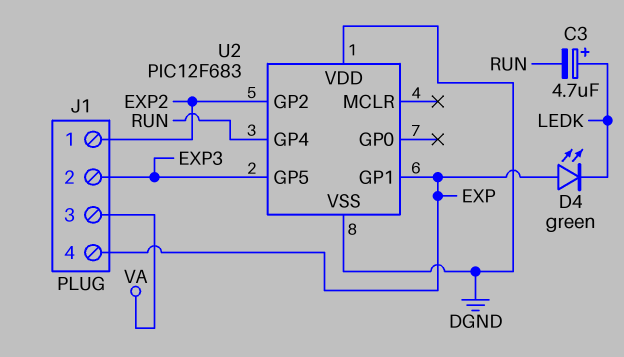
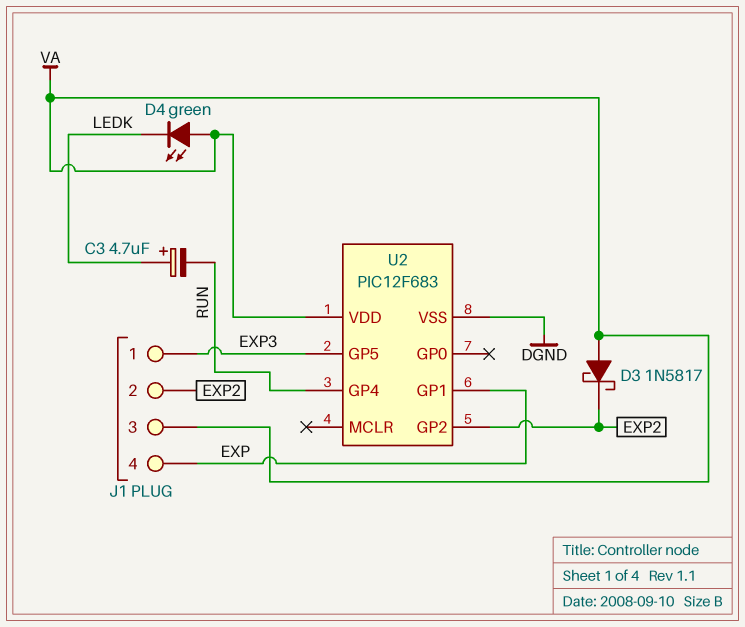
D3: none -> schottky 1N5817 (A VA, K EXP2)
D4: LED green (A EXP, K LEDK) -> LED green (A VA, K LEDK)
J1 pin 1: EXP2 -> EXP3
J1 pin 2: EXP3 -> EXP2
U2 pin VDD: DGND -> VA

